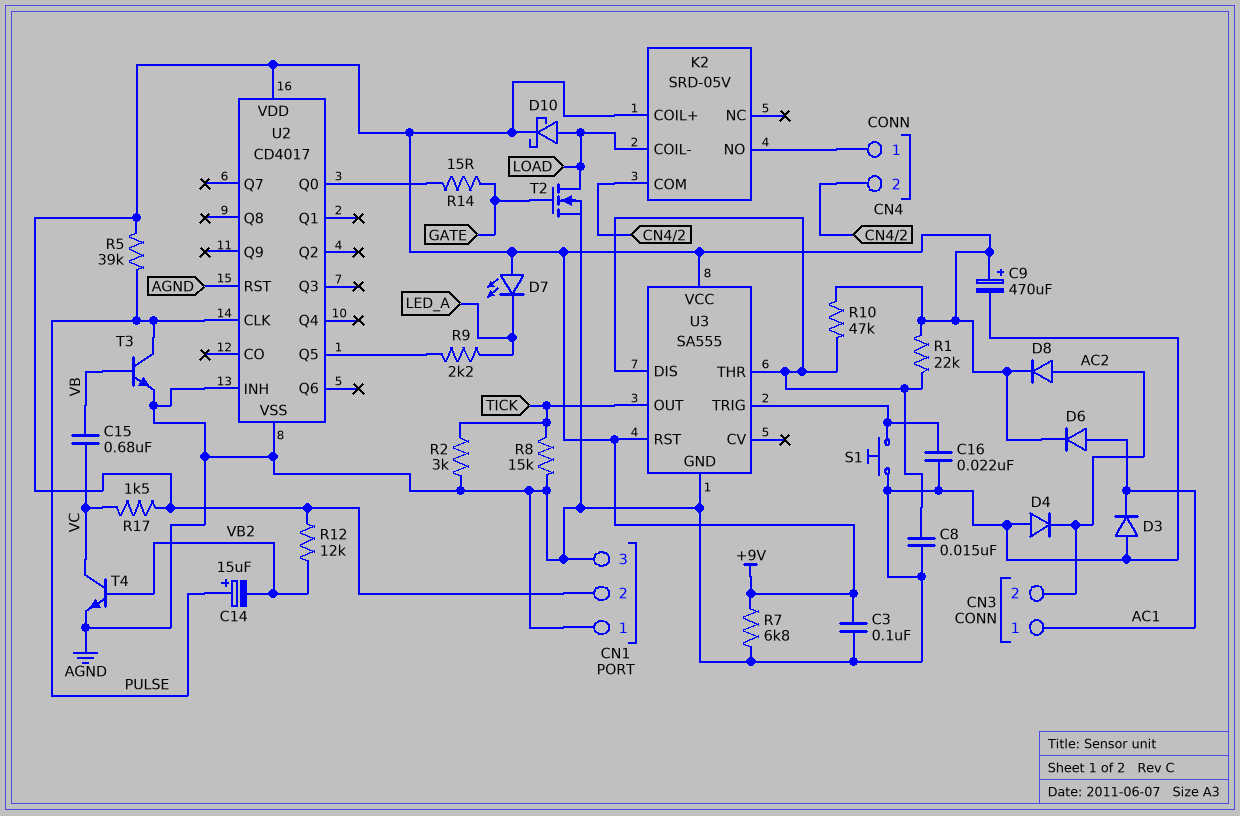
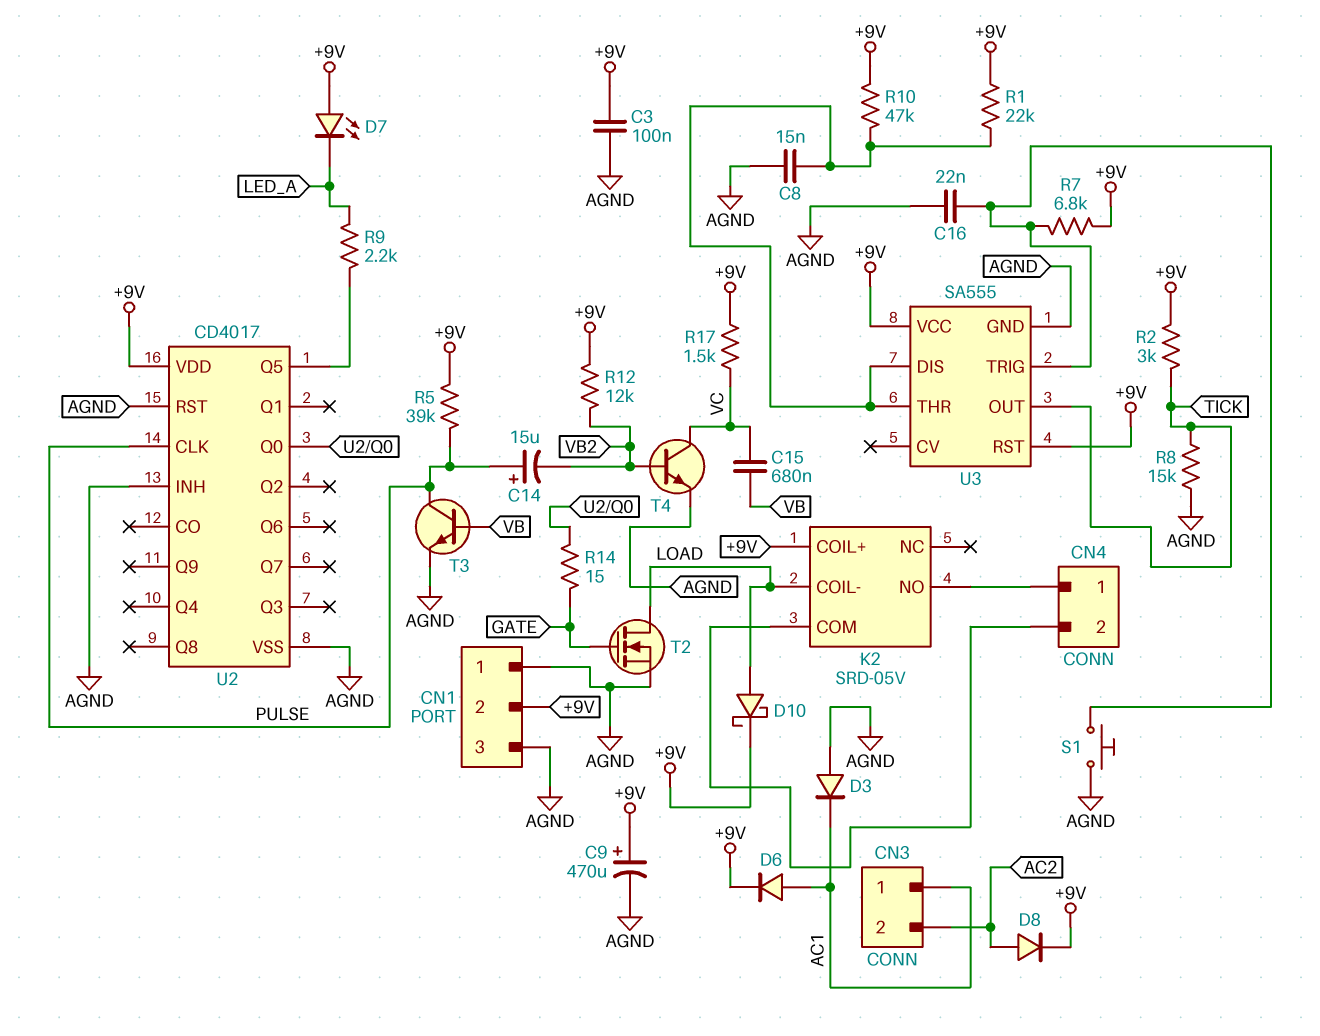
D4: diode (A AGND, K AC2) -> none
R2: 3k (AGND, TICK) -> 3k (+9V, TICK)
R7: 6.8k (+9V, AGND) -> 6.8k (+9V, U3/TRIG)

